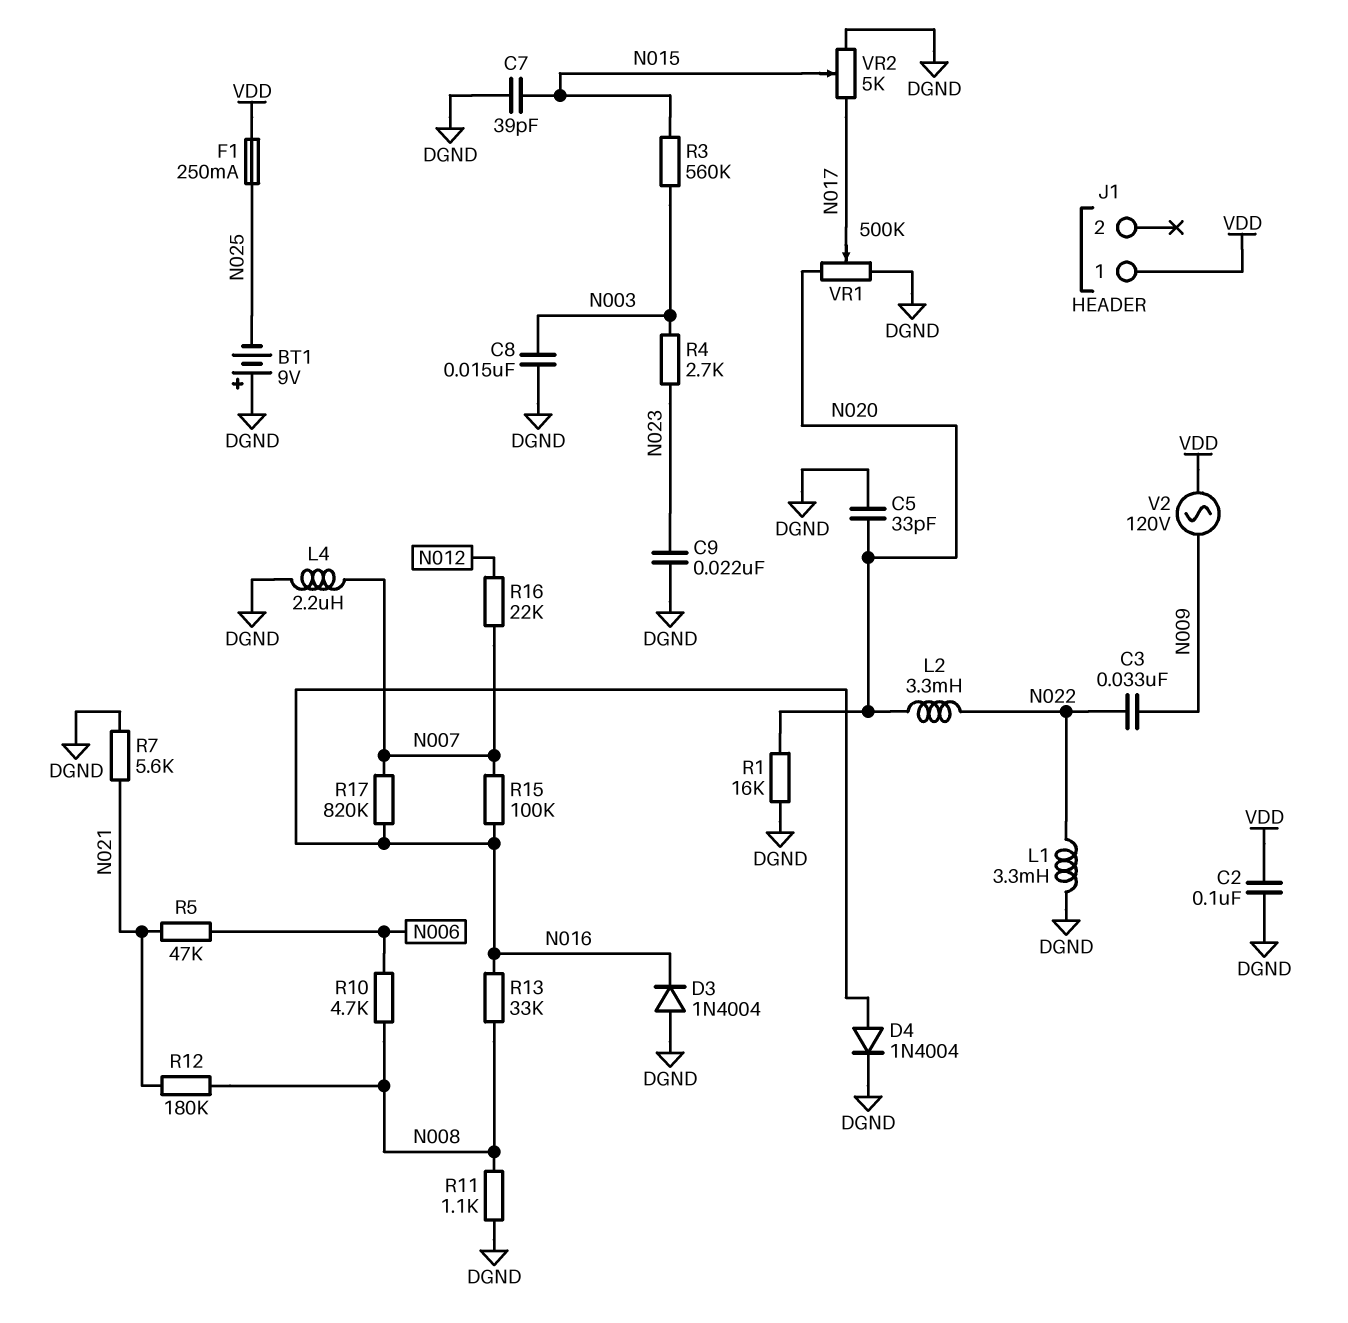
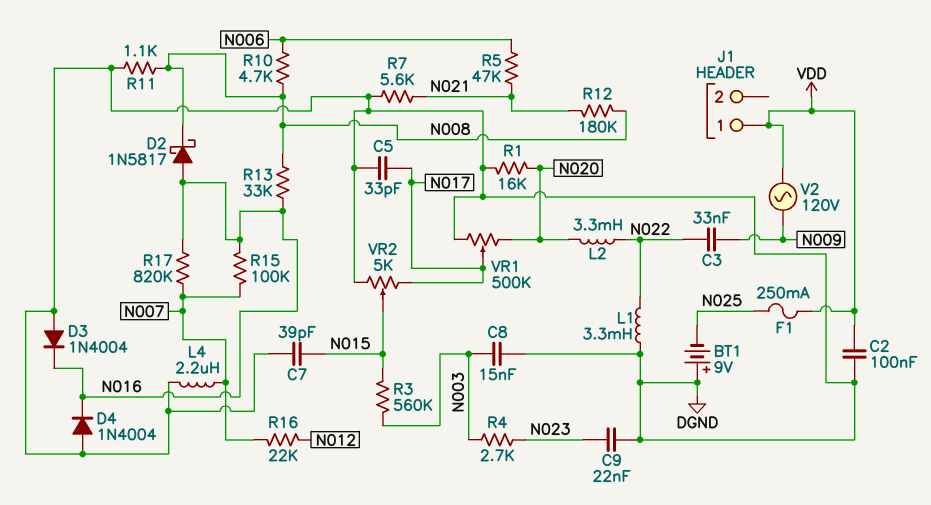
C5: 33pF (DGND, N020) -> 33pF (DGND, N017)
D2: none -> schottky 1N5817 (A N016, K N008)
D4: diode 1N4004 (A N016, K DGND) -> diode 1N4004 (A DGND, K N016)

